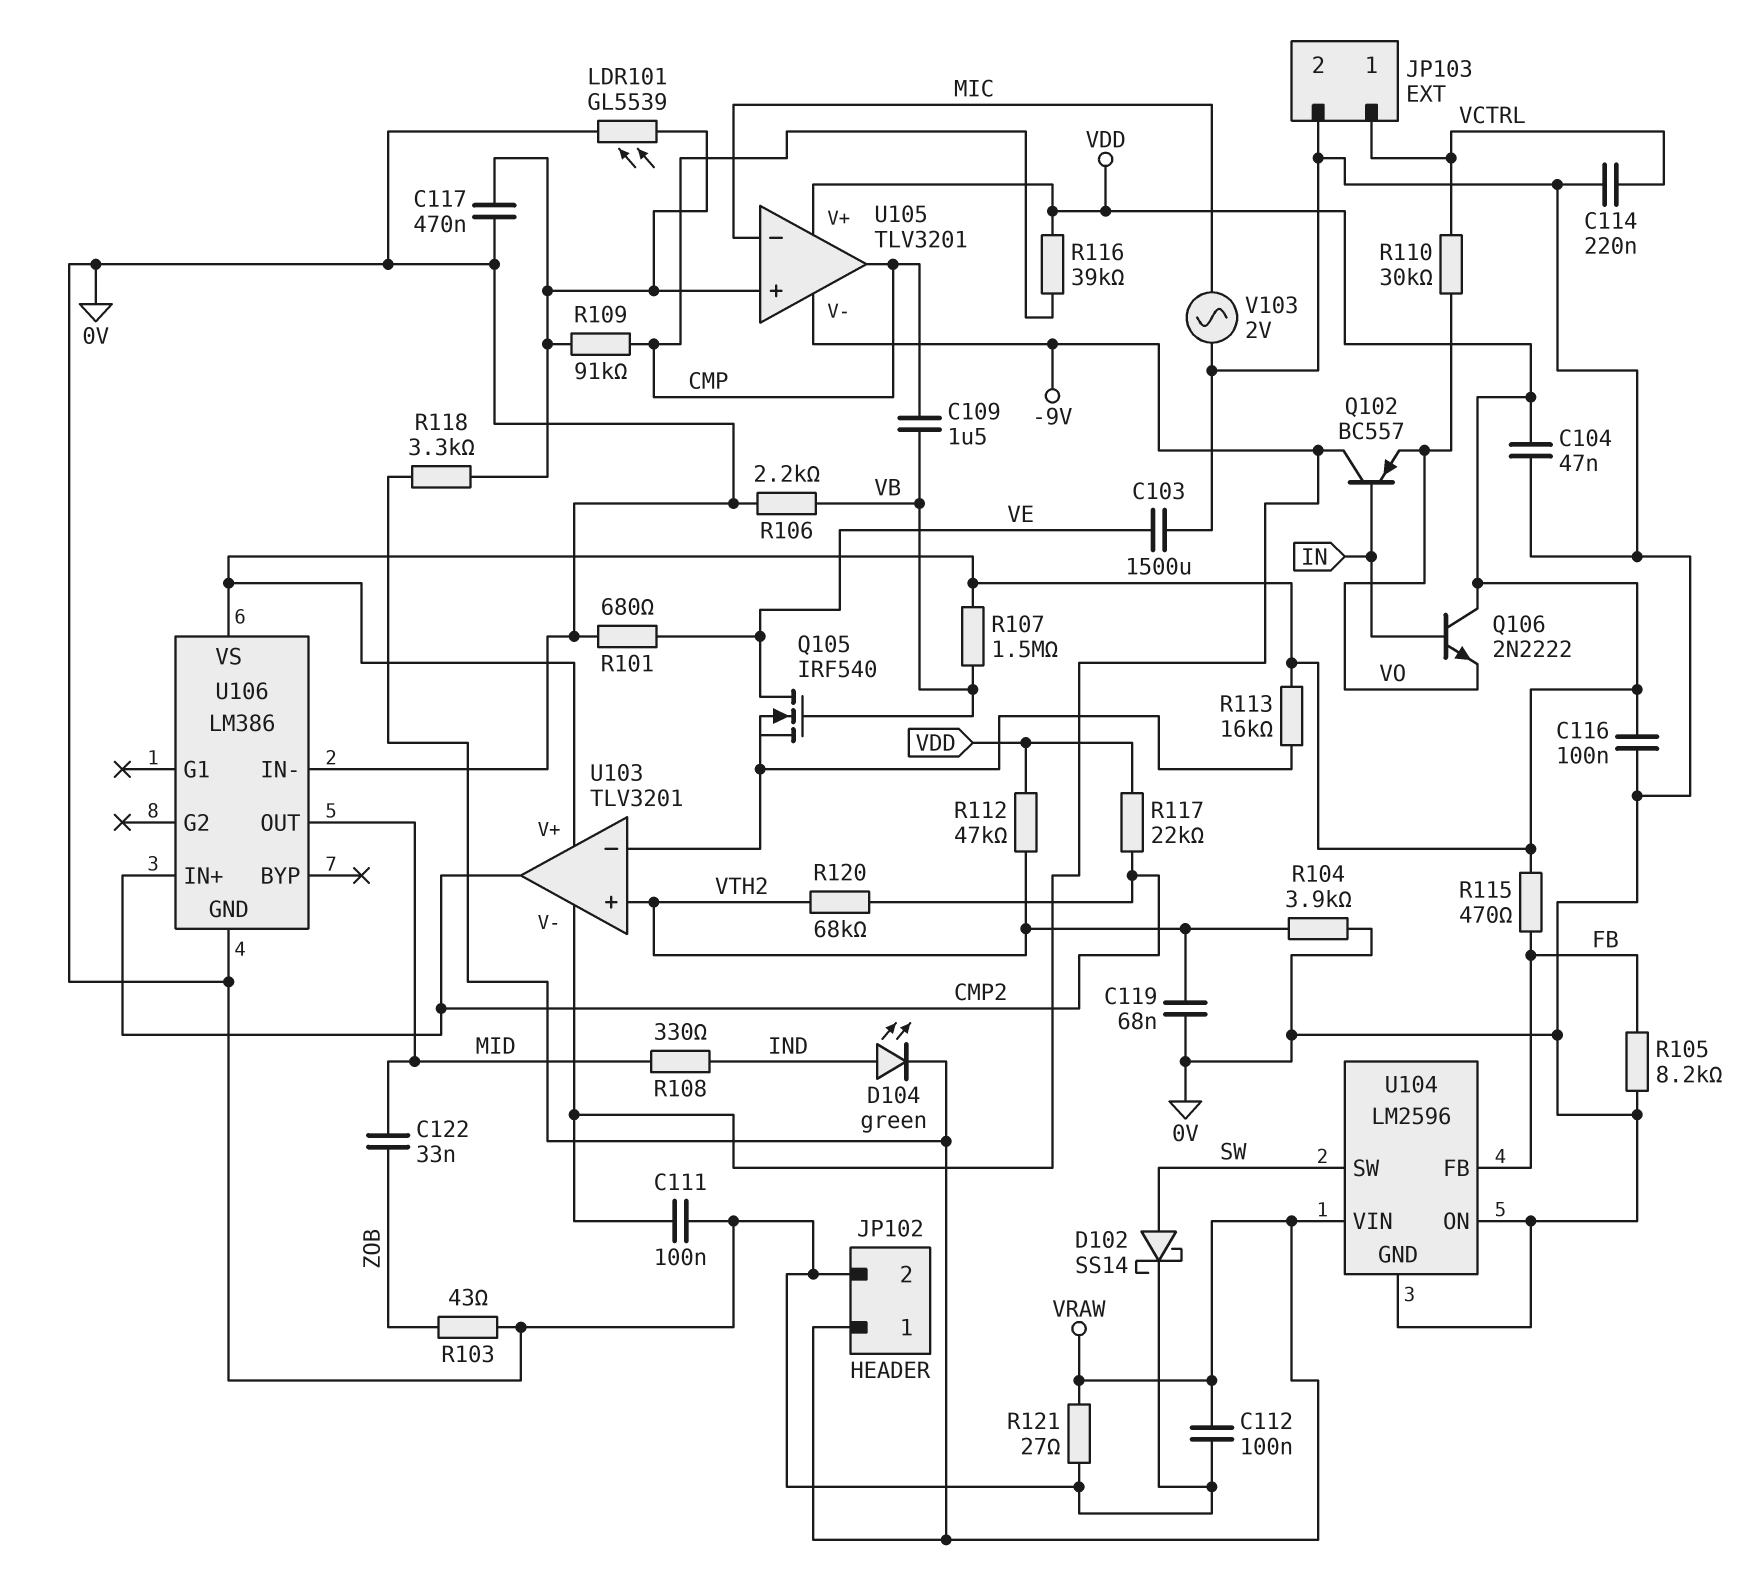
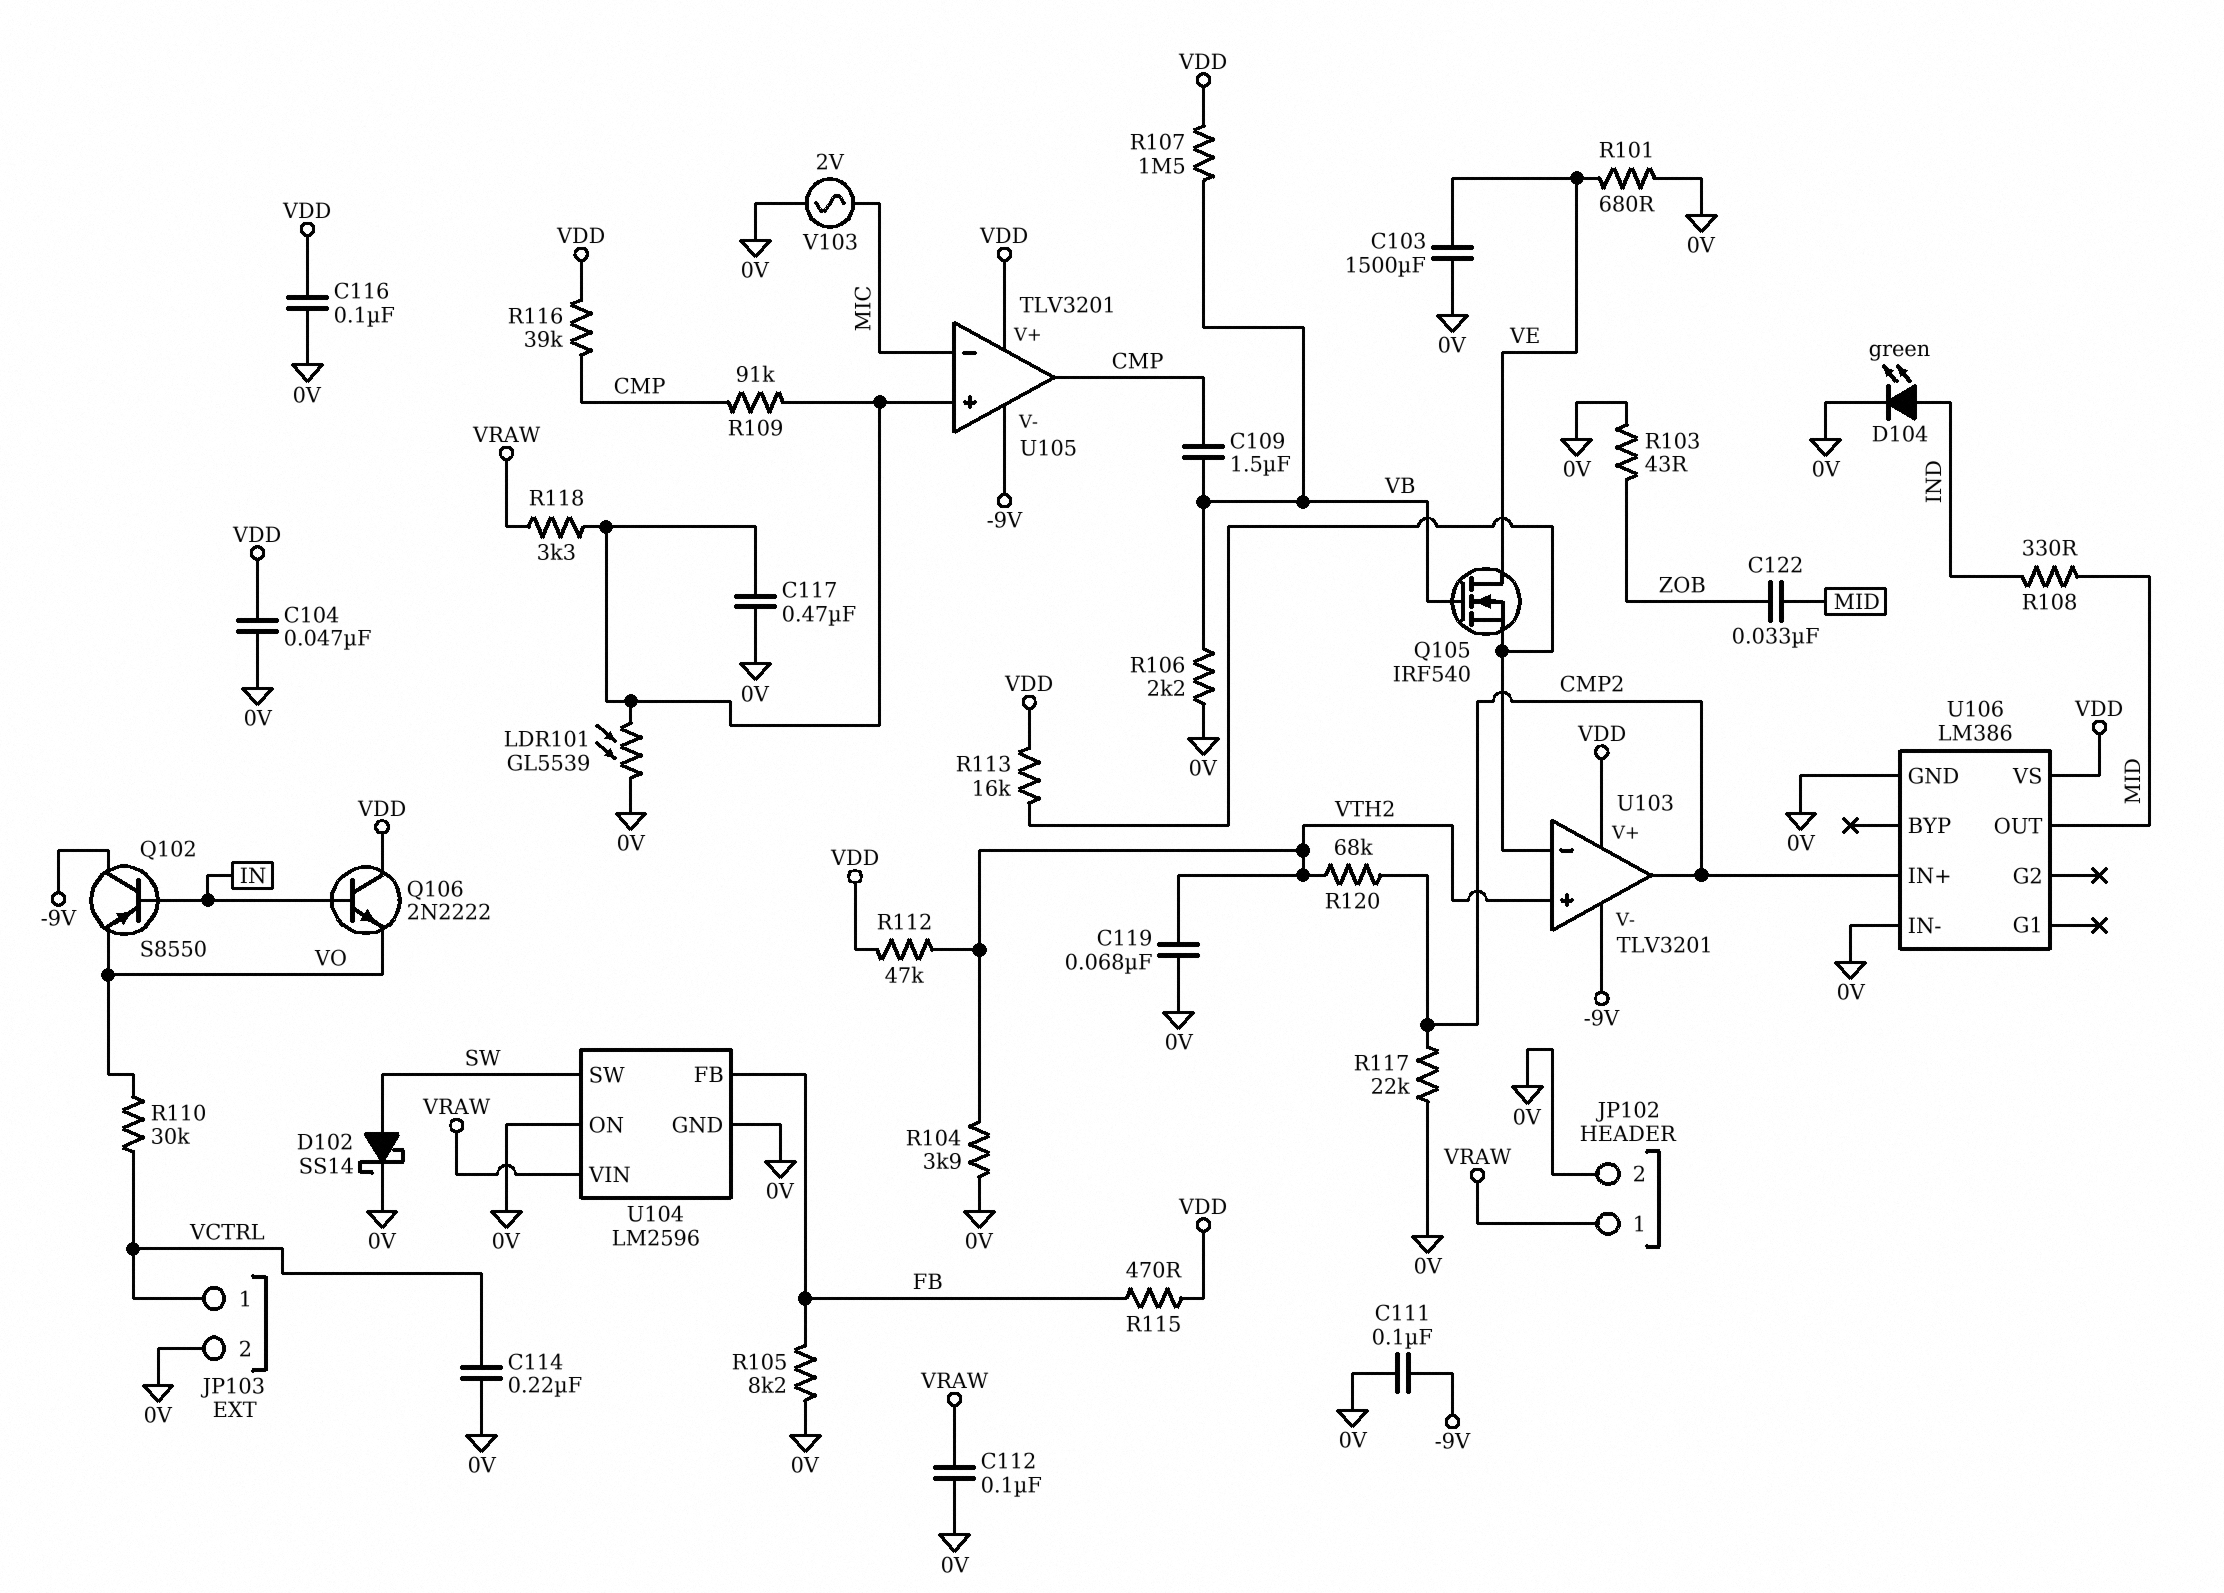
D104: LED green (A IND, K VRAW) -> LED green (A IND, K 0V)
Q102: PNP BC557 (B IN, C -9V, E VO) -> PNP S8550 (B IN, C -9V, E VO)
R117: 22k (CMP2, VDD) -> 22k (0V, CMP2)
R121: 27 (0V, VRAW) -> none

